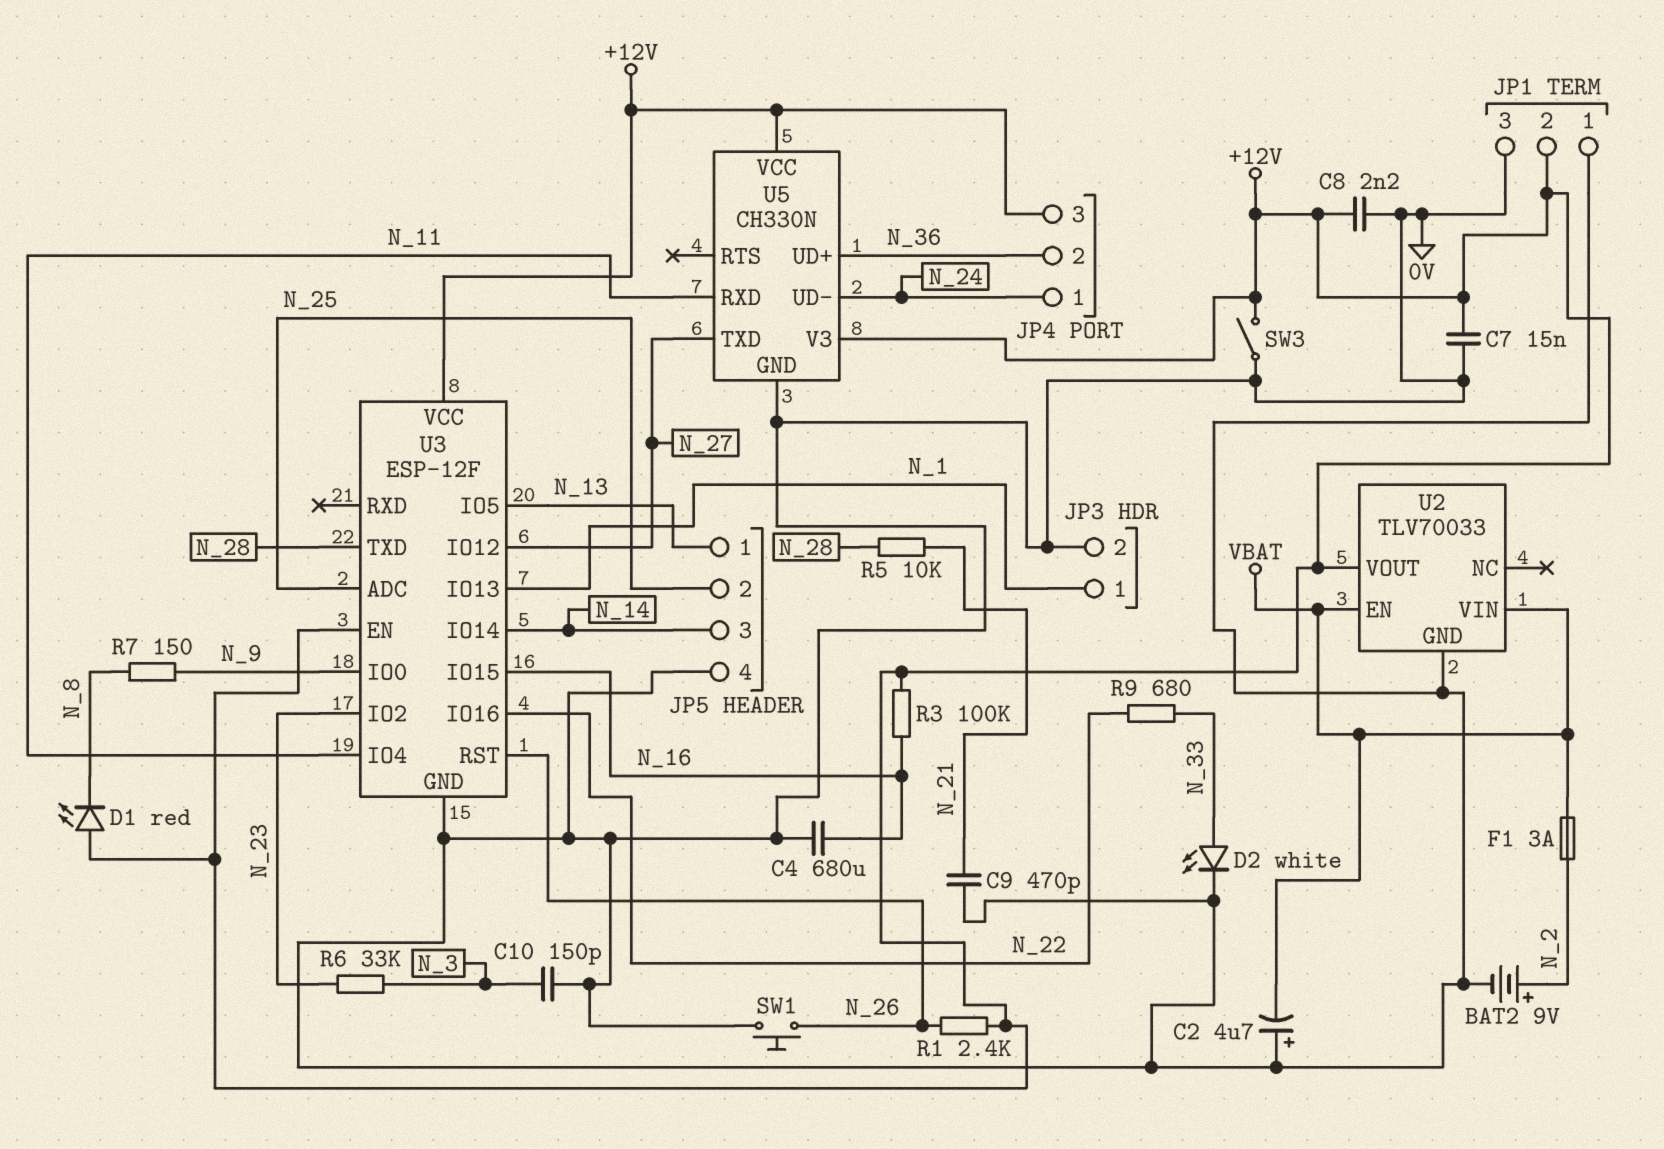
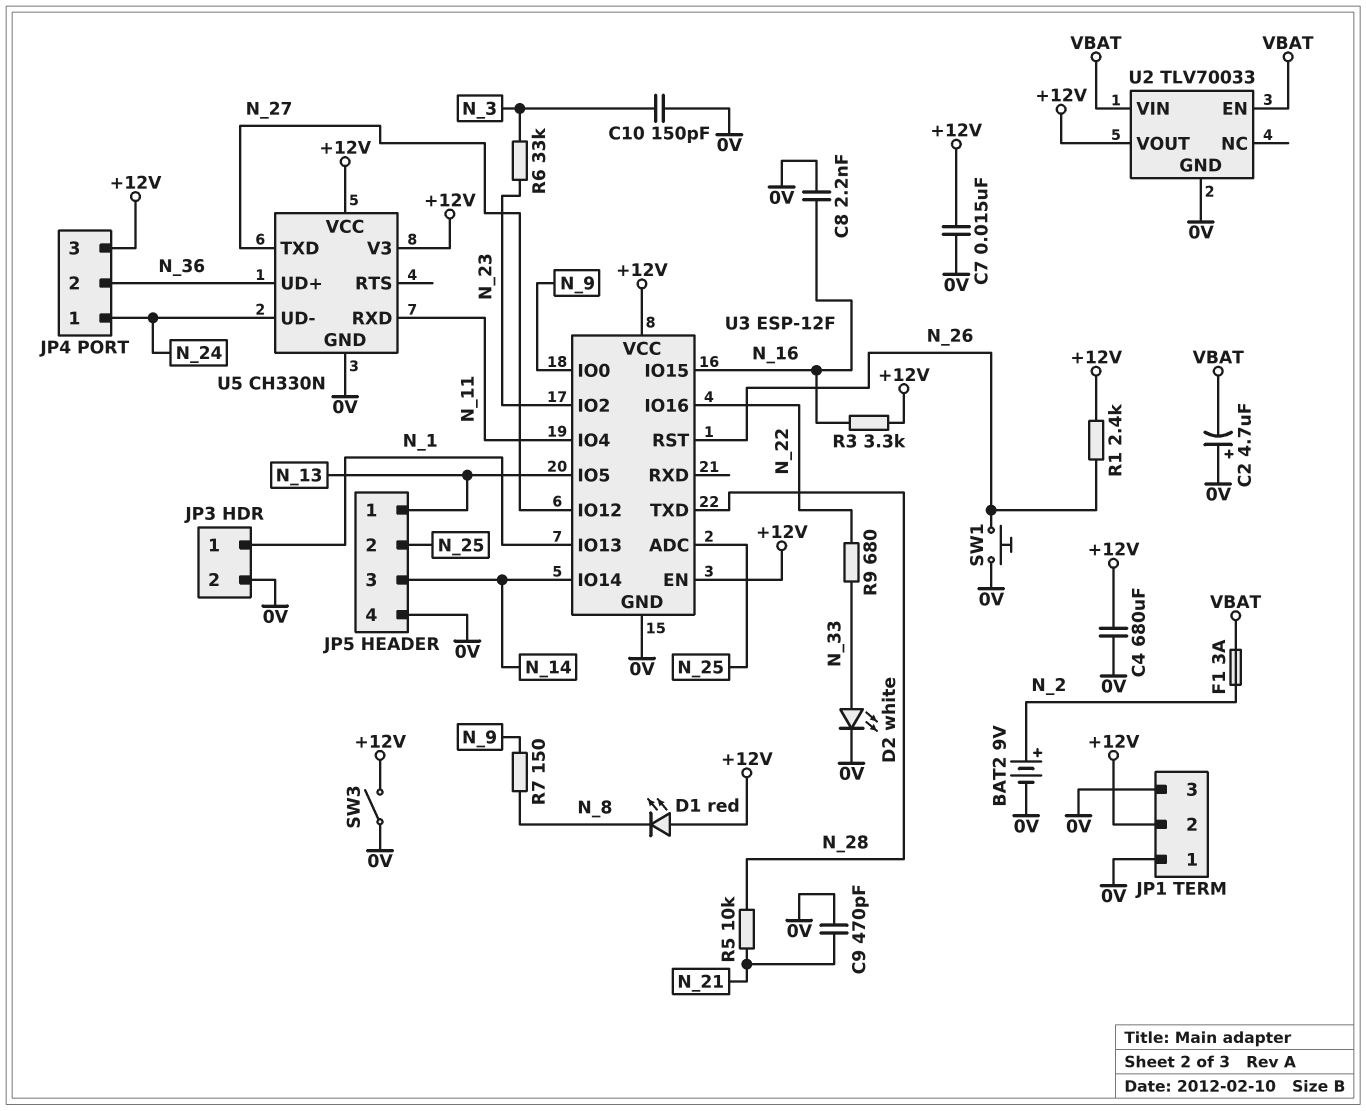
C4: 680uF (0V, N_16) -> 680uF (+12V, 0V)
C8: 2.2nF (+12V, 0V) -> 2.2nF (0V, N_16)
R3: 100k (+12V, N_16) -> 3.3k (+12V, N_16)

